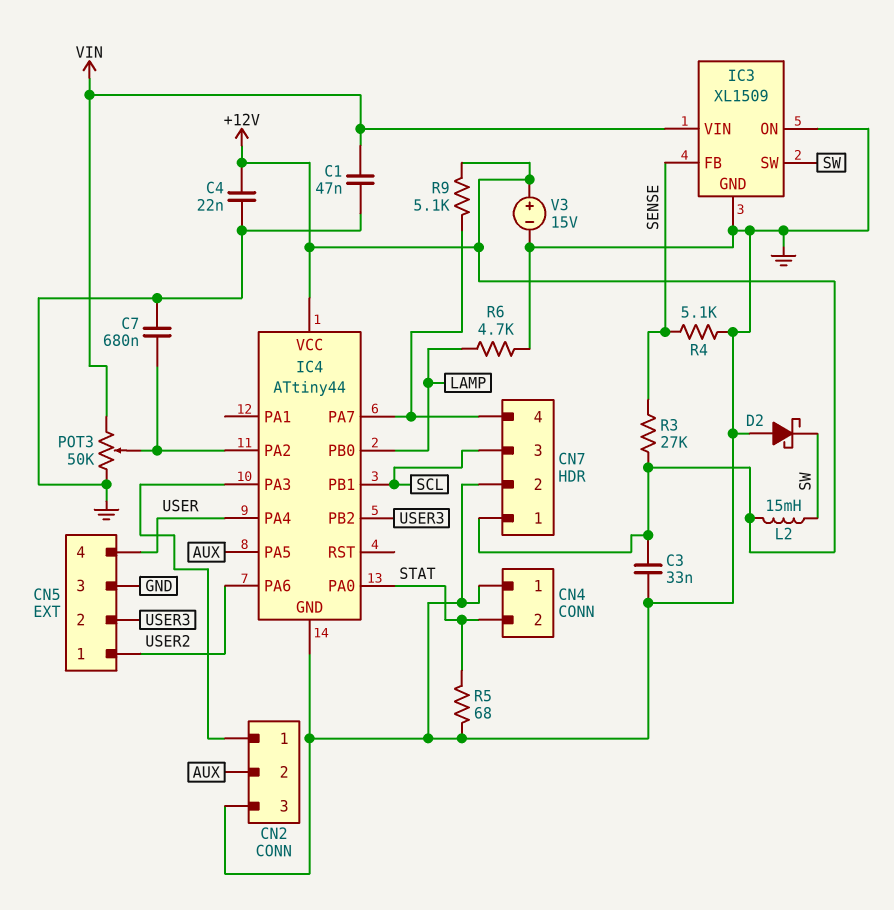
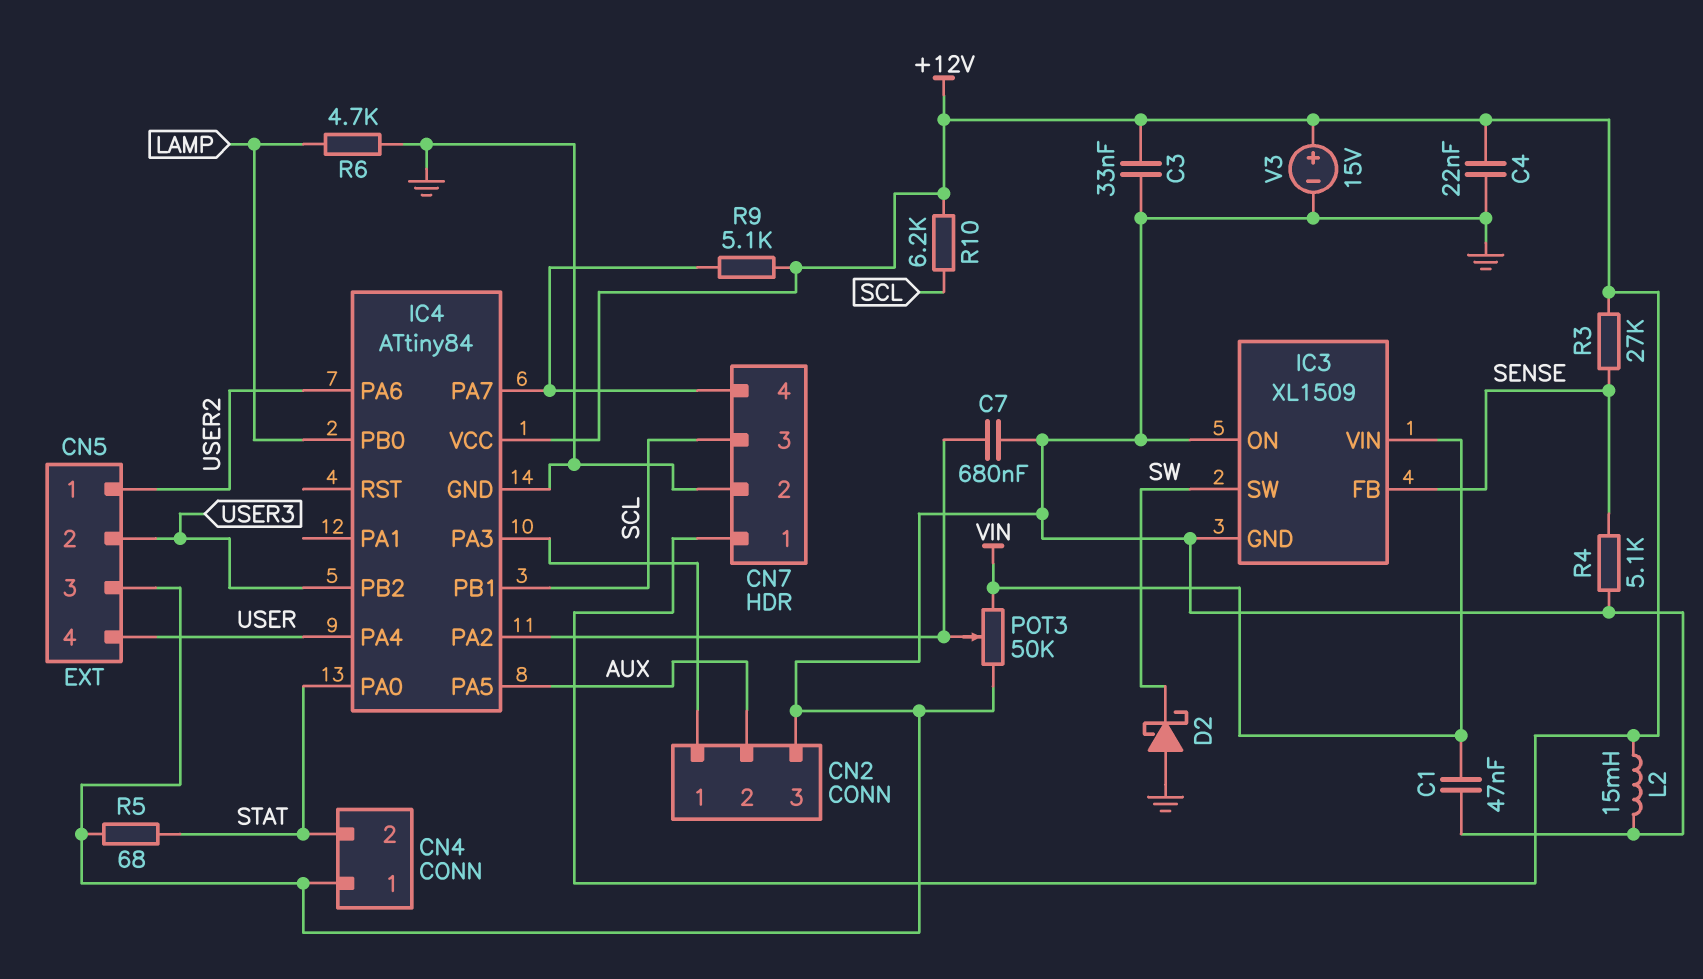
IC4: ATtiny44 -> ATtiny84
L2: 15mH (+12V, SW) -> 15mH (+12V, GND)
R10: none -> 6.2k (+12V, SCL)

